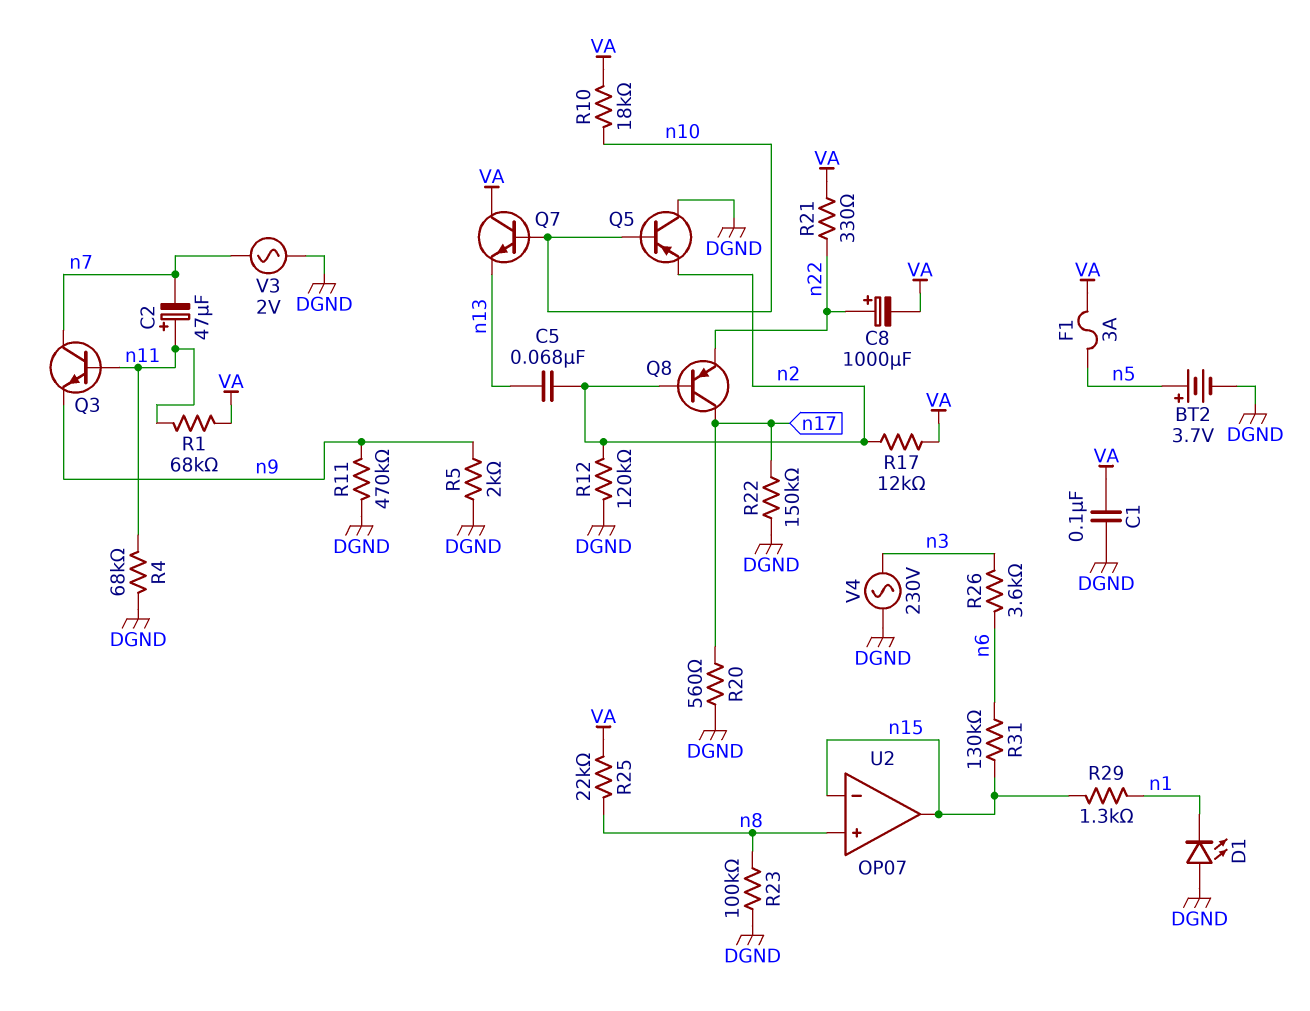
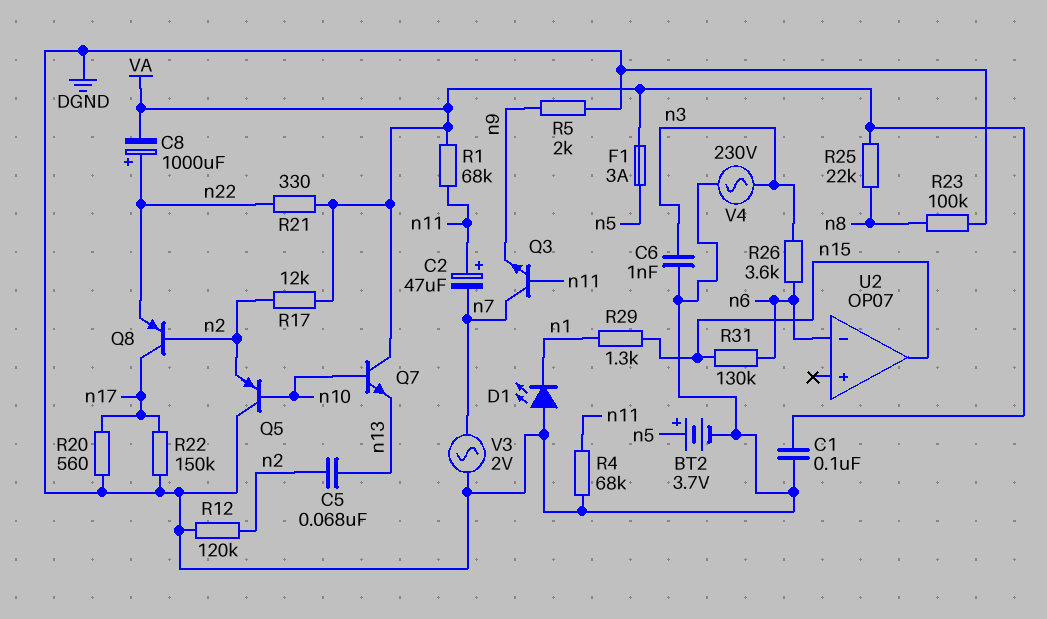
C6: none -> 1nF (DGND, n3)
R10: 18k (VA, n10) -> none
R11: 470k (DGND, n9) -> none
U2 pin in+: n8 -> none
U2 pin in-: n15 -> n6

